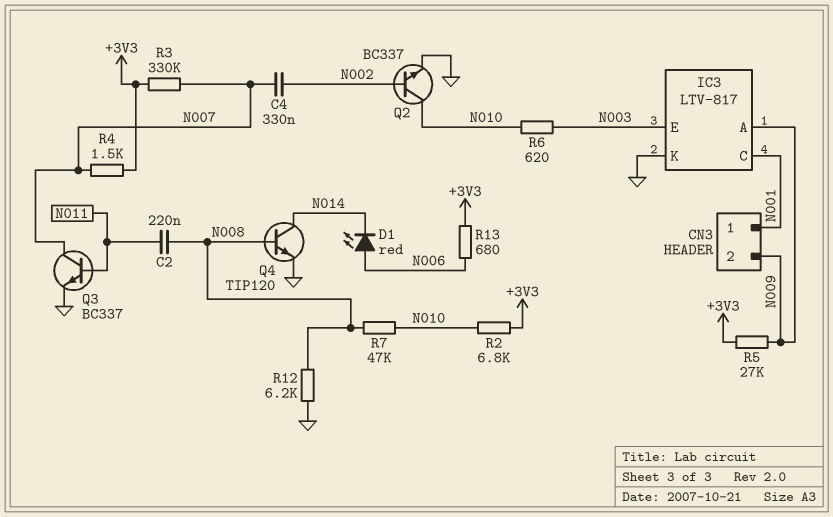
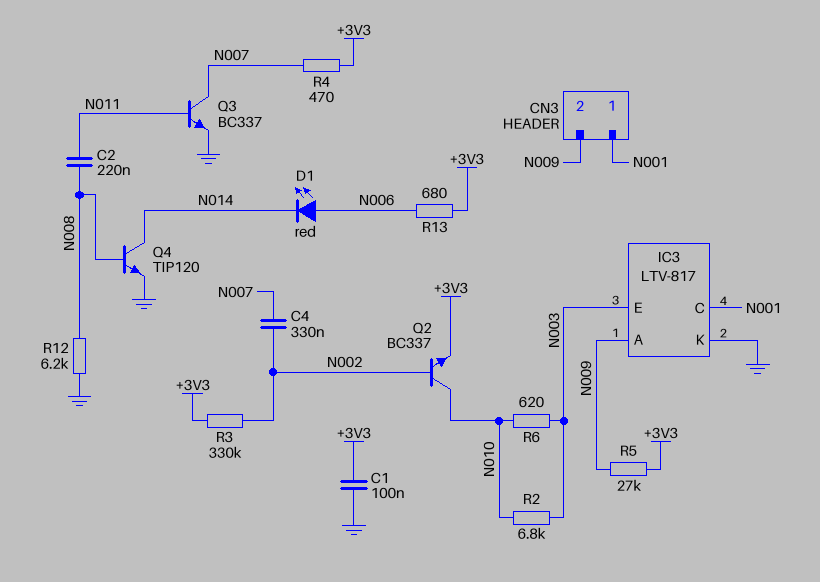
C1: none -> 100nF (+3V3, GND)
Q2: NPN BC337 (B N002, C N010, E GND) -> NPN BC337 (B N002, C N010, E +3V3)
R2: 6.8k (+3V3, N010) -> 6.8k (N003, N010)
R3: 330k (+3V3, N007) -> 330k (+3V3, N002)
R4: 1.5k (+3V3, N007) -> 470 (+3V3, N007)
R7: 47k (N008, N010) -> none

